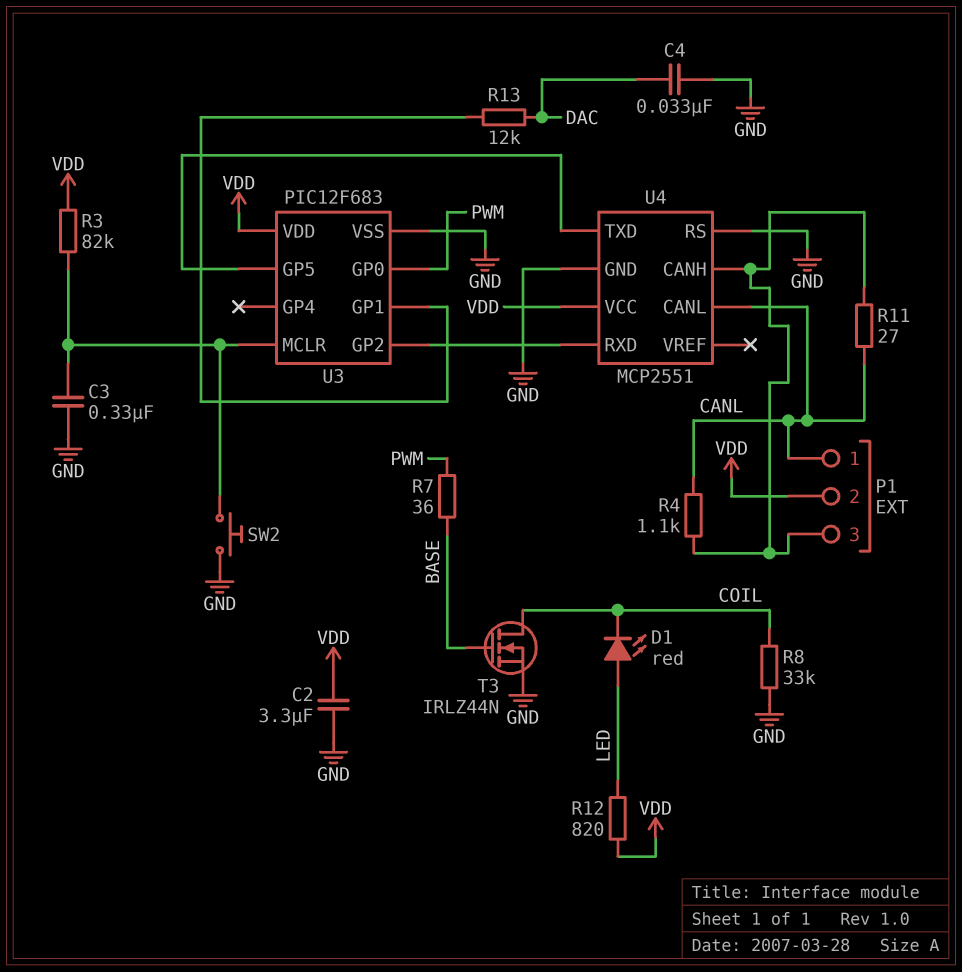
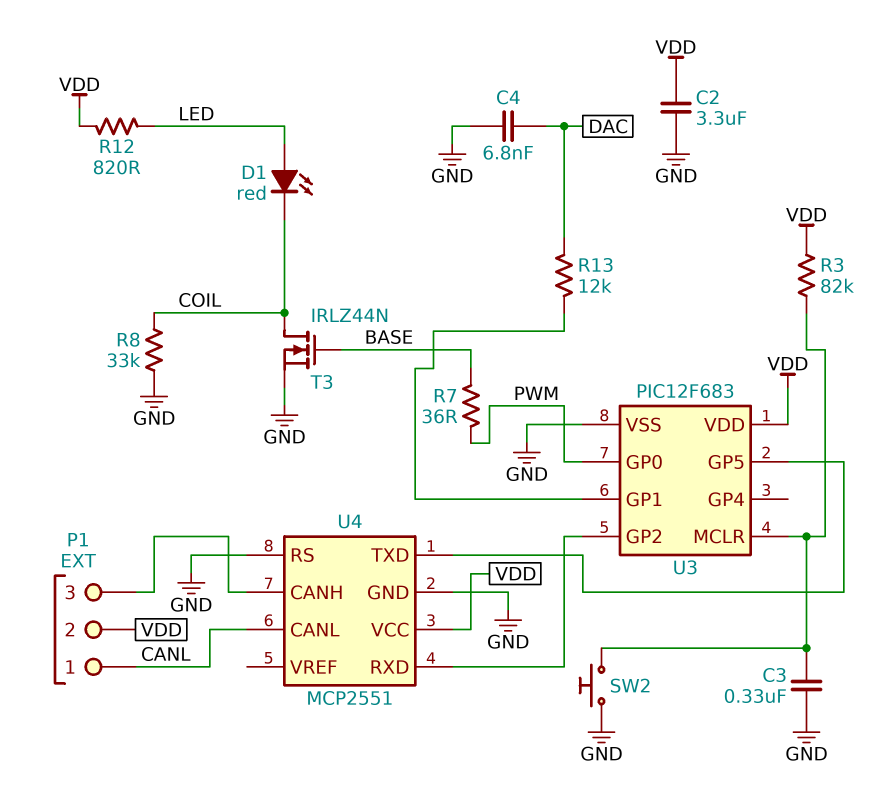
C4: 33nF (DAC, GND) -> 6.8nF (DAC, GND)
R4: 1.1k (CANL, P1/3) -> none
R11: 27 (CANL, P1/3) -> none

